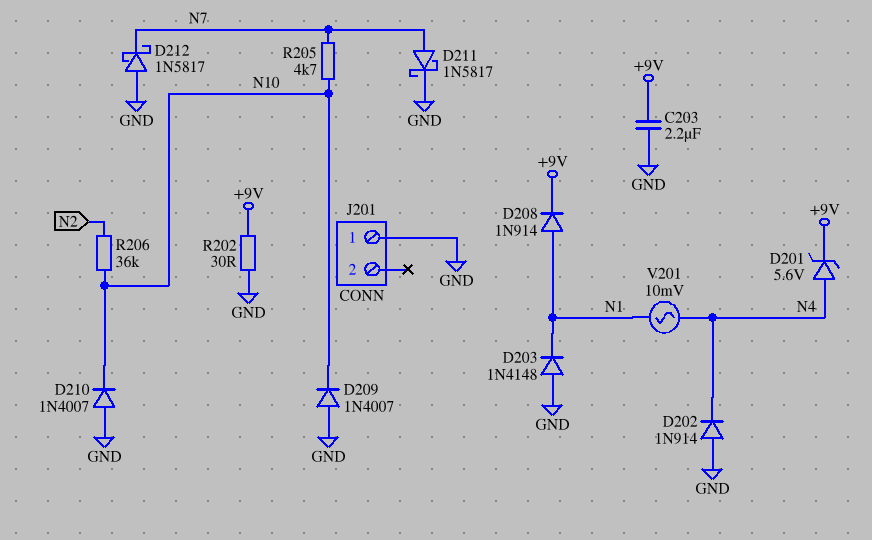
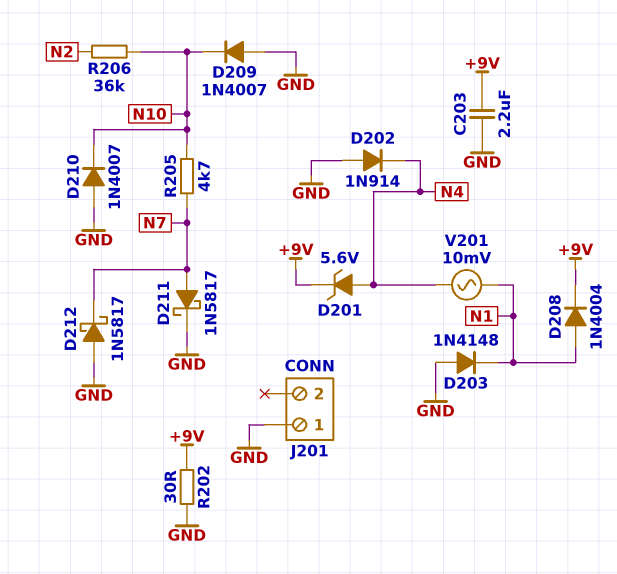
D208: diode 1N914 (A N1, K +9V) -> diode 1N4004 (A N1, K +9V)

